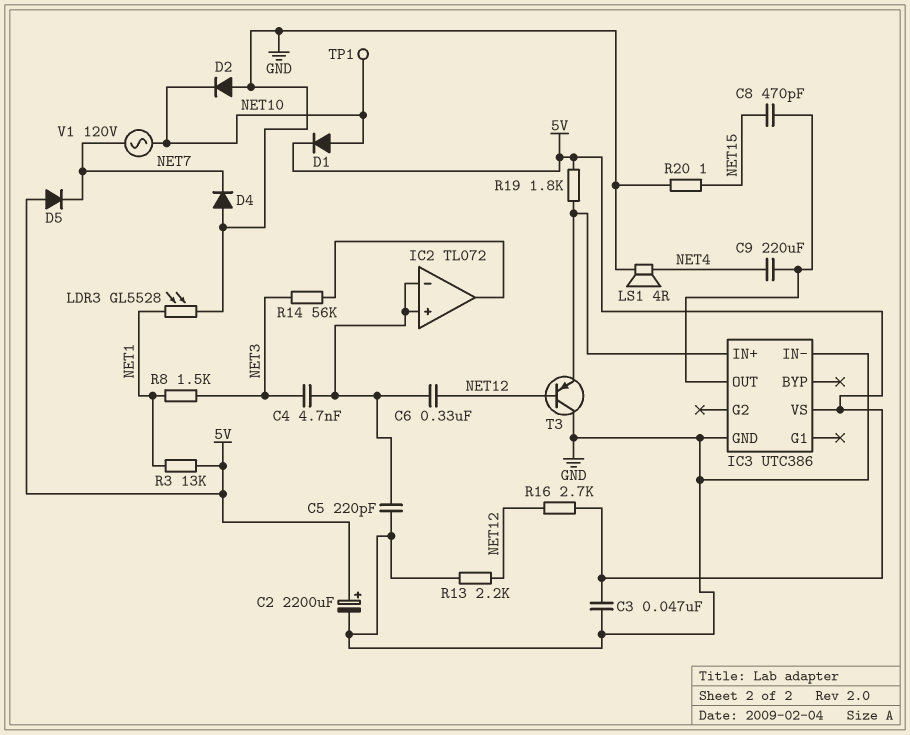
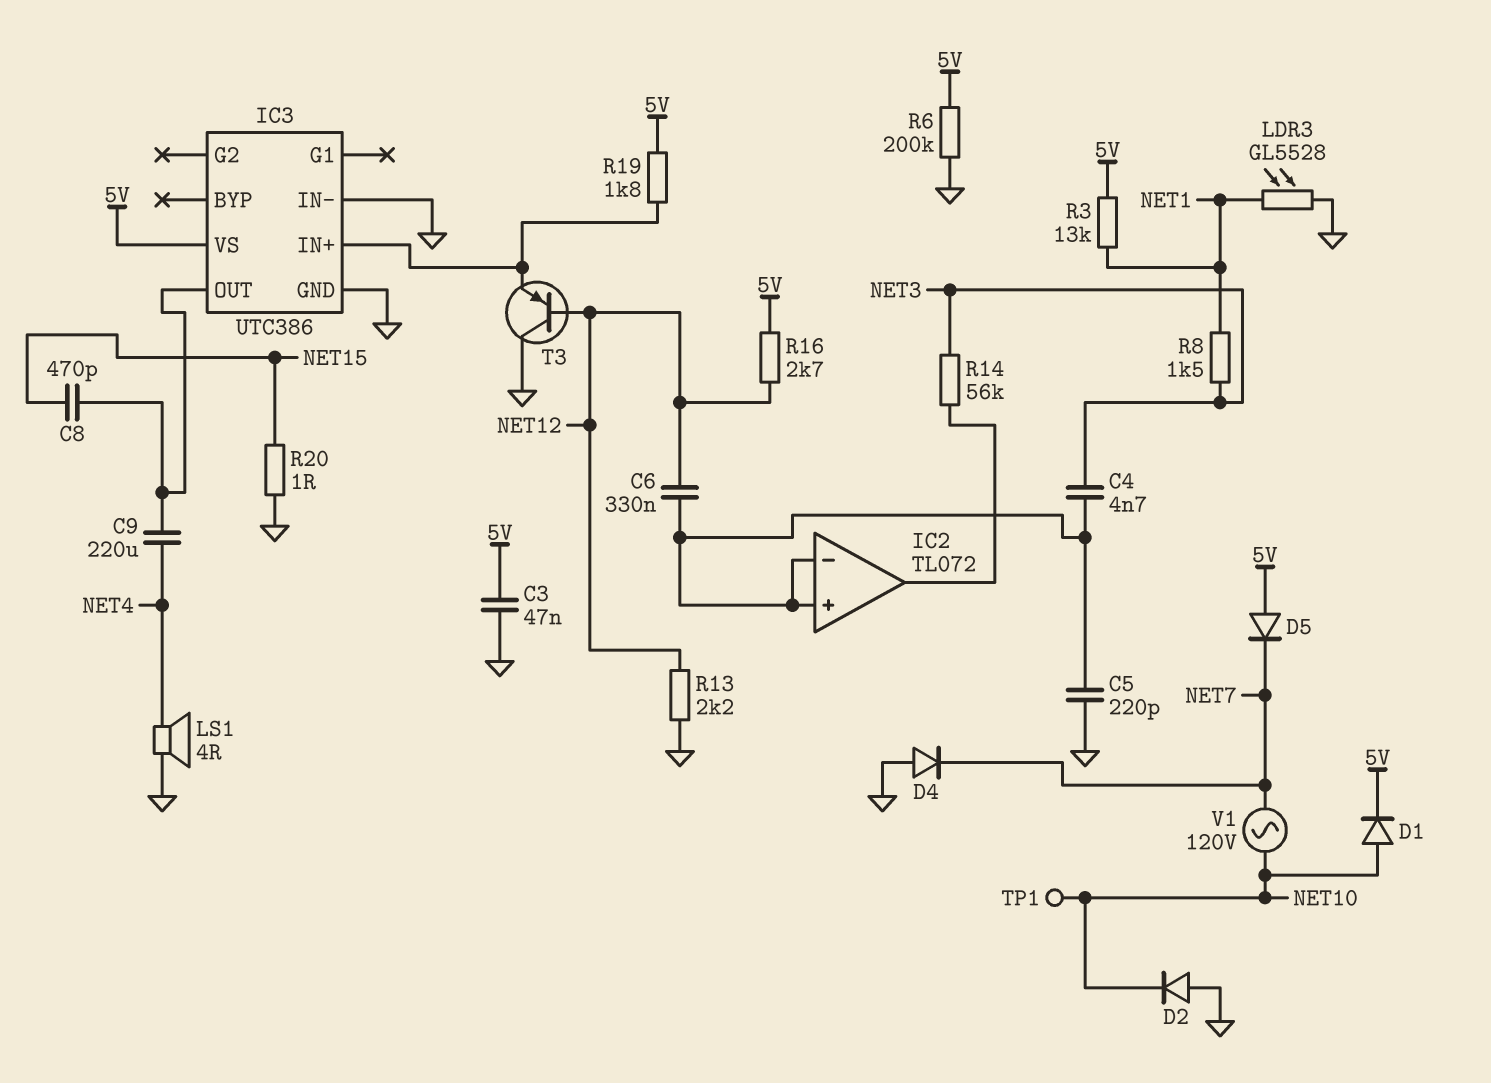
C2: 2200uF (plus 5V, minus GND) -> none
R6: none -> 200k (5V, GND)

